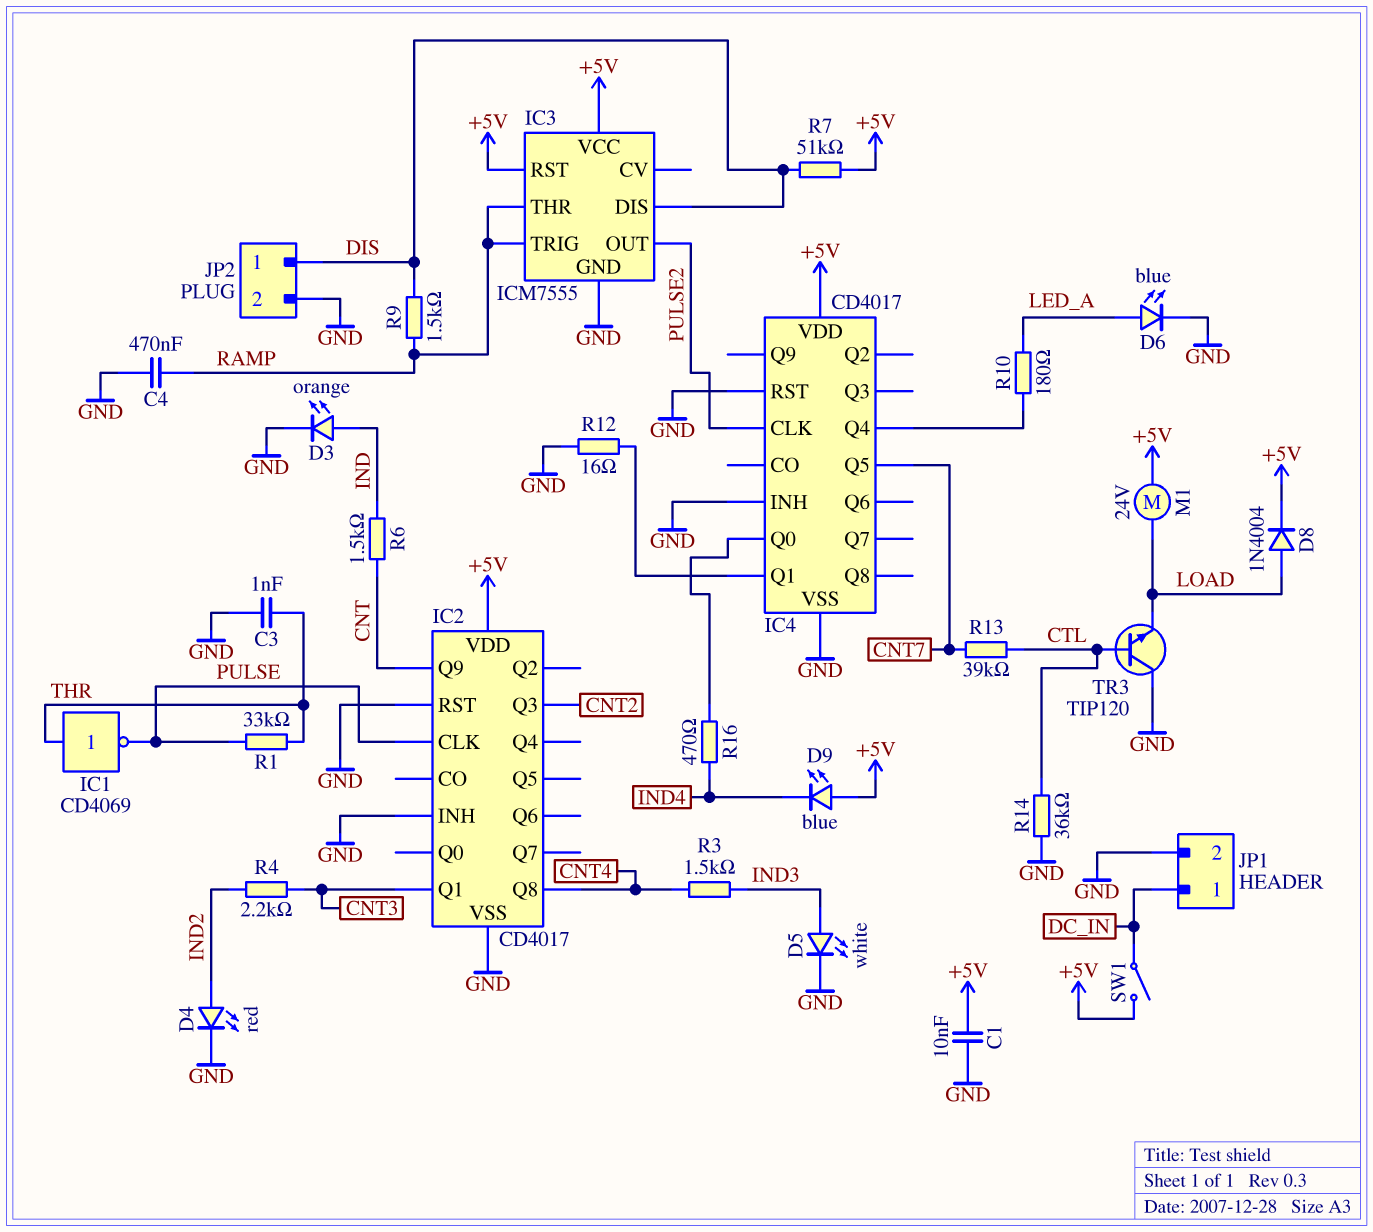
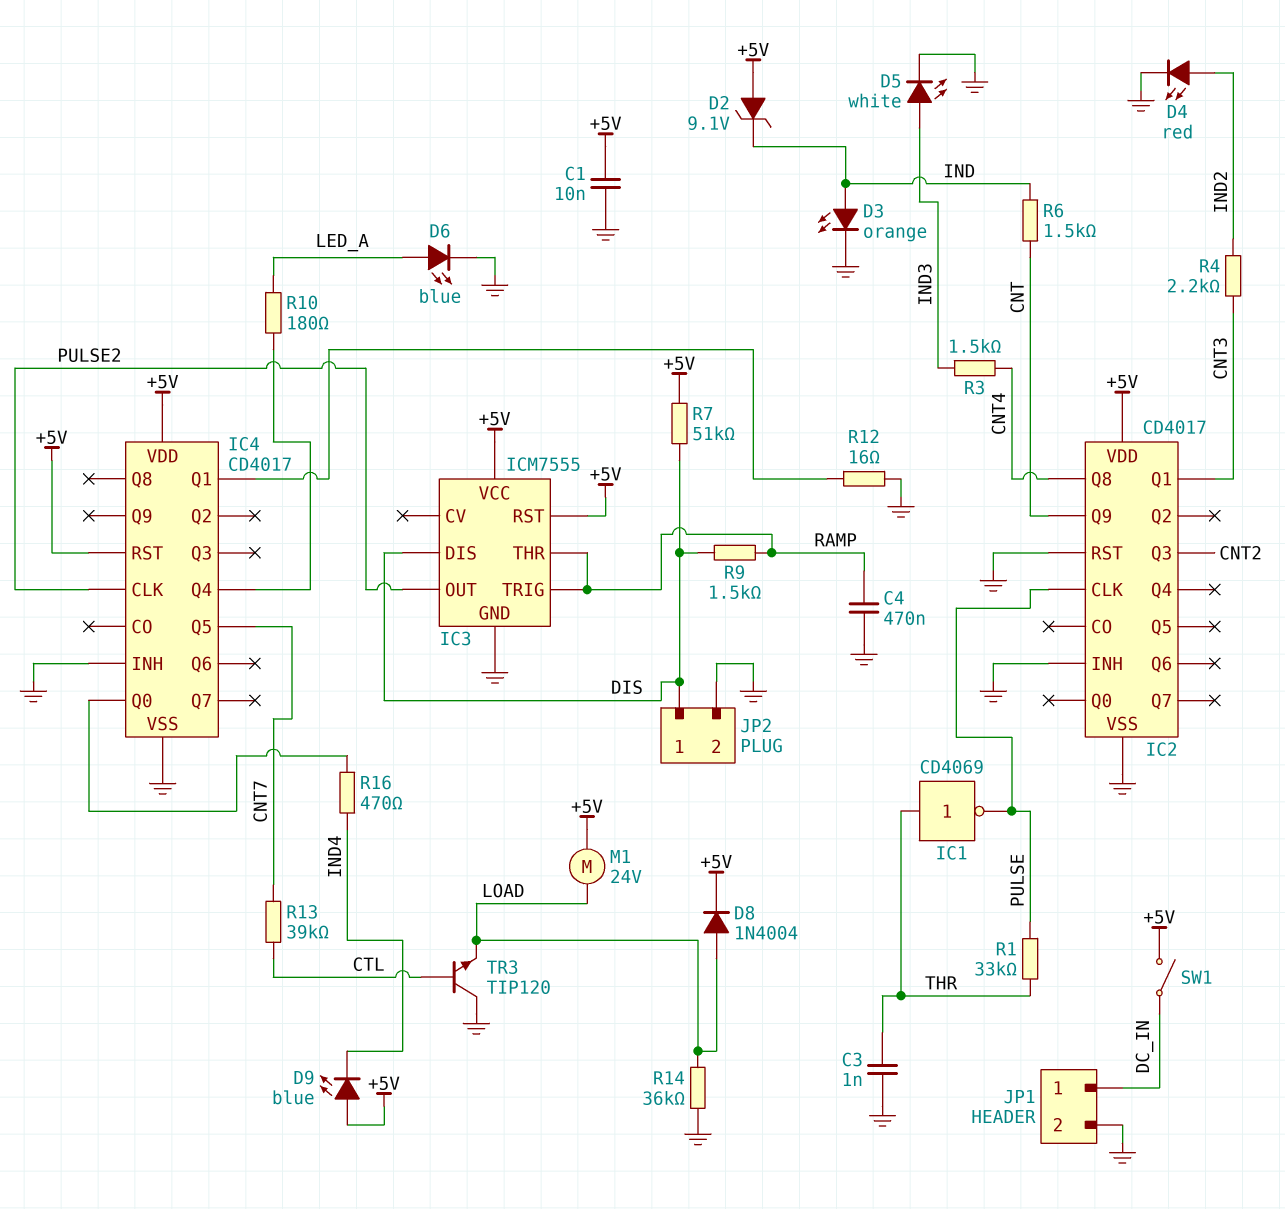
D2: none -> zener 9.1V (A +5V, K IND)
IC4 pin RST: GND -> +5V
R14: 36k (CTL, GND) -> 36k (GND, LOAD)

